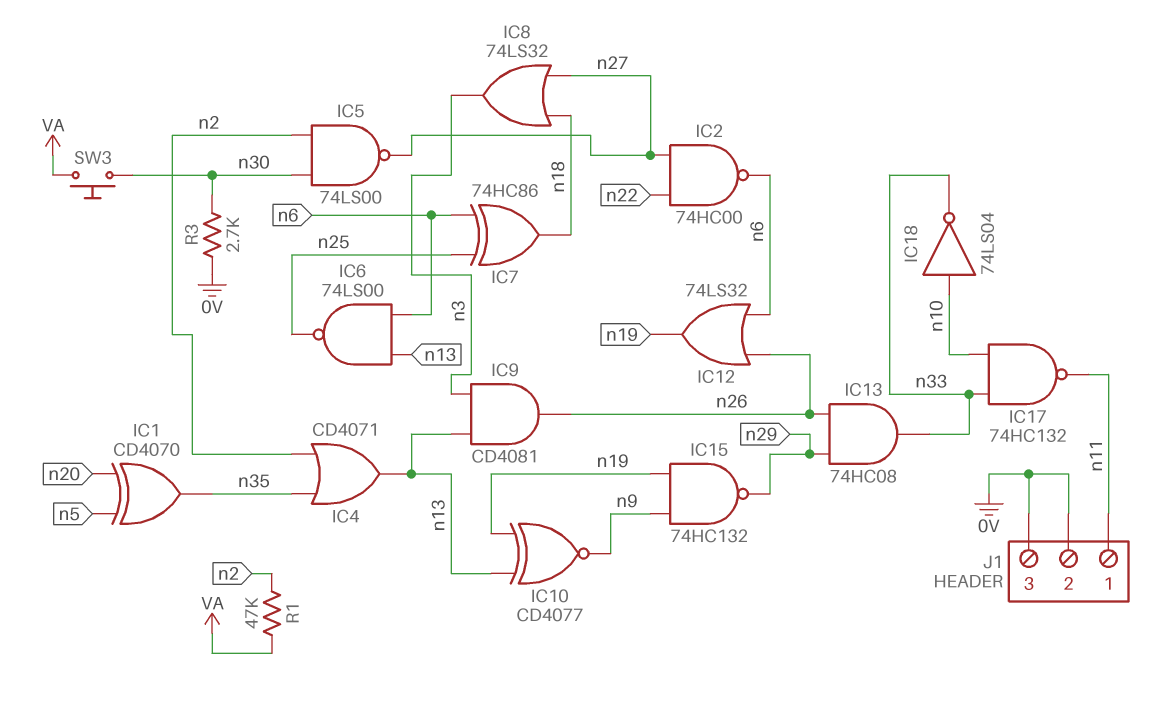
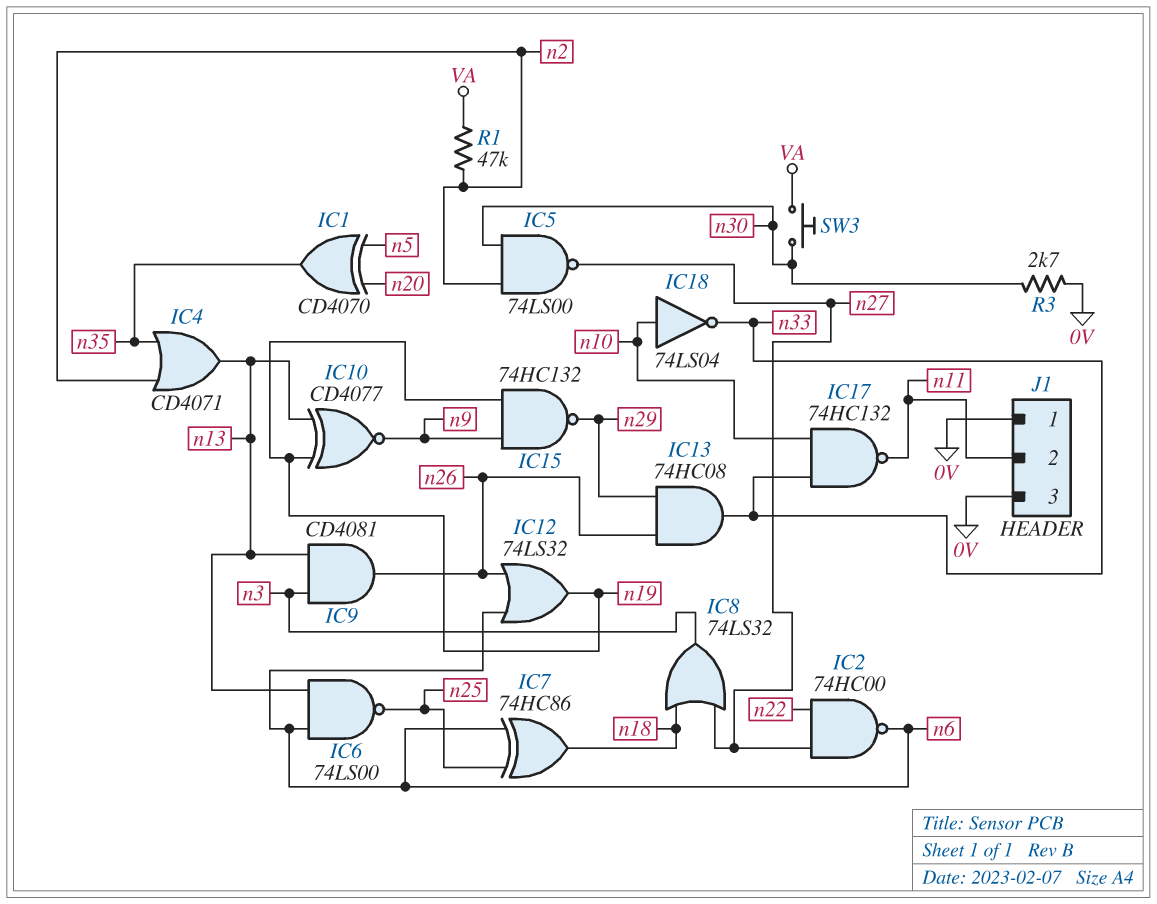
J1 pin 1: n11 -> 0V
J1 pin 2: 0V -> n11

